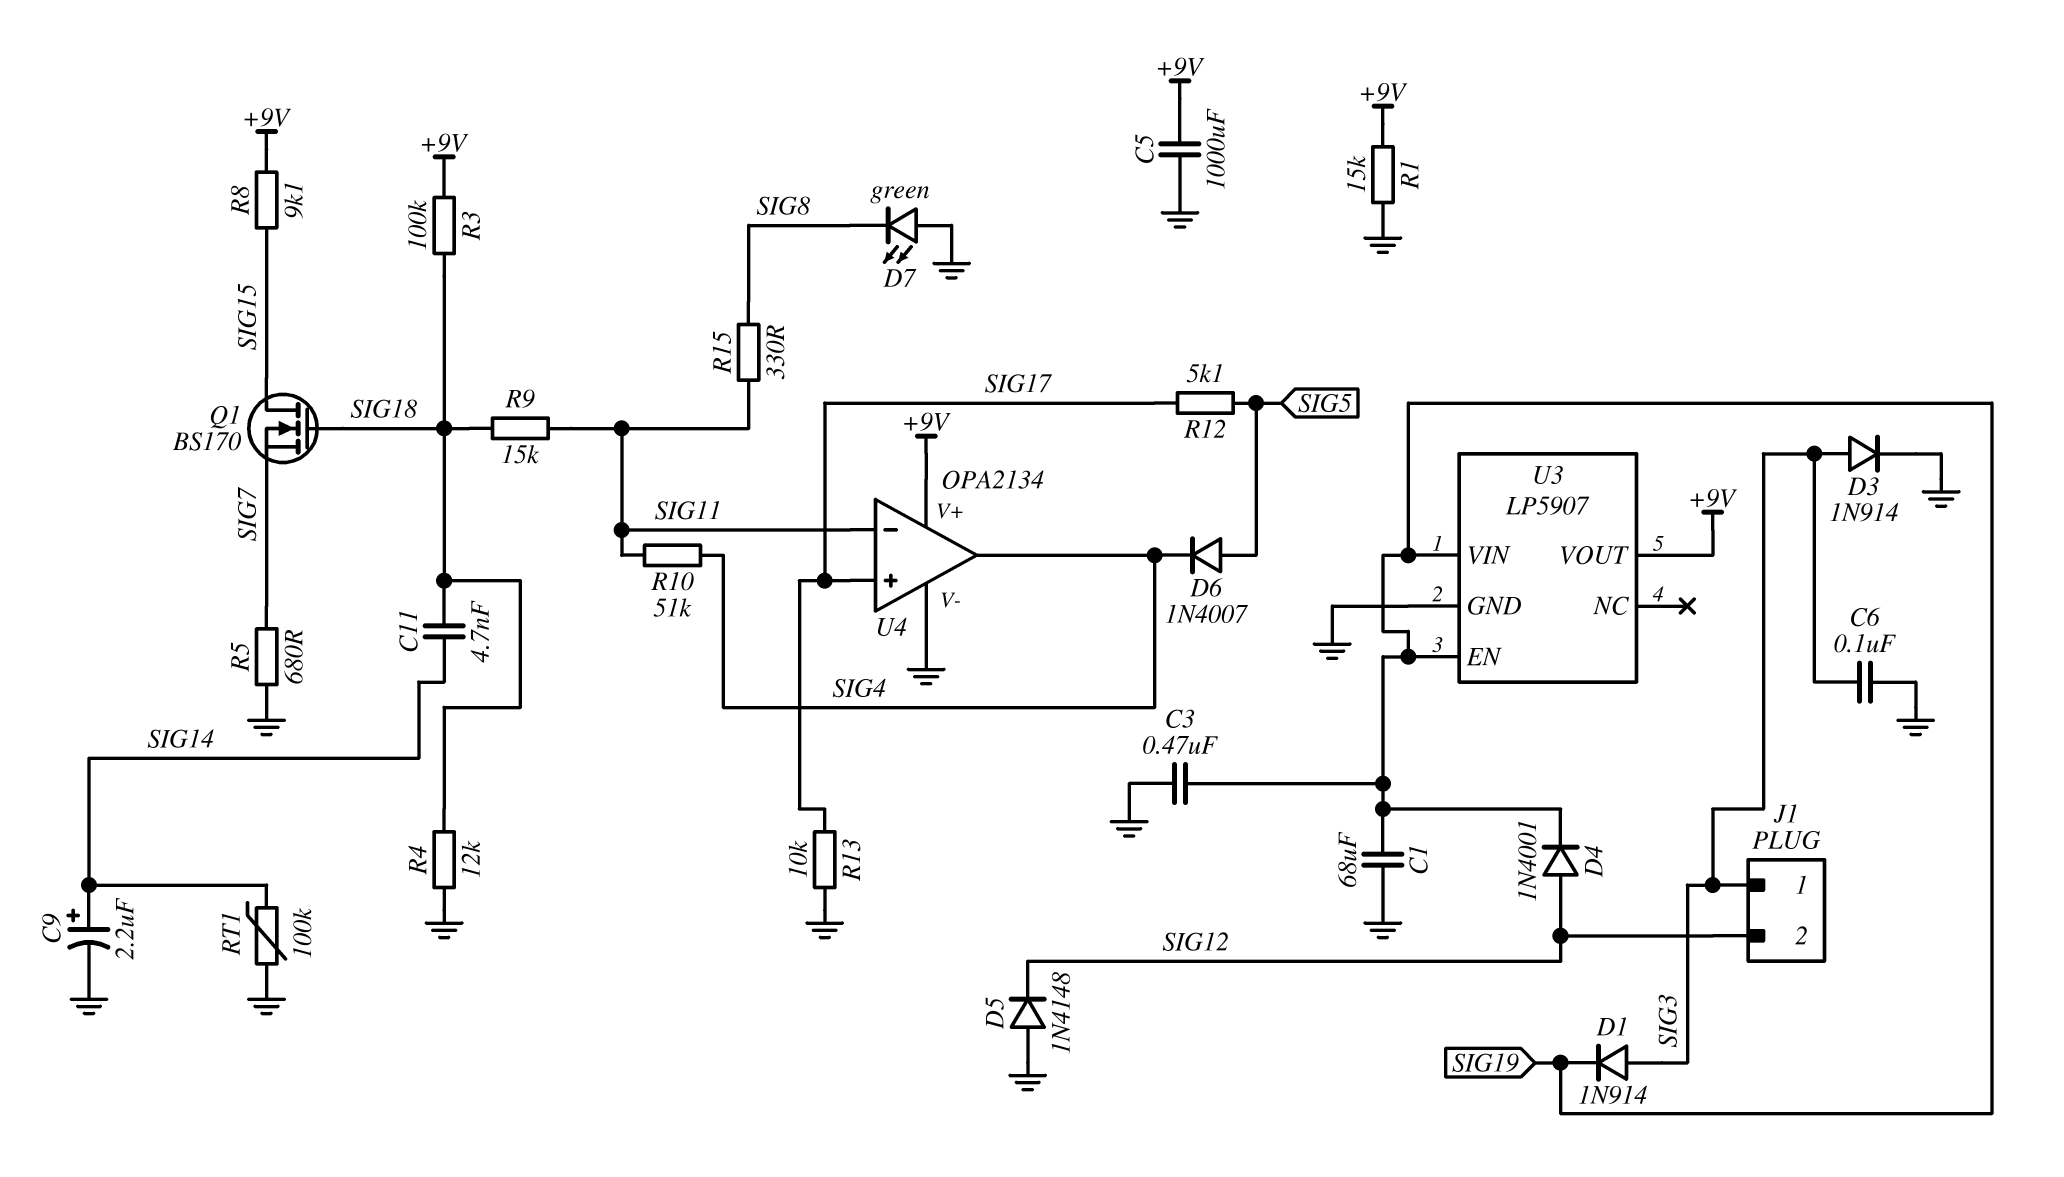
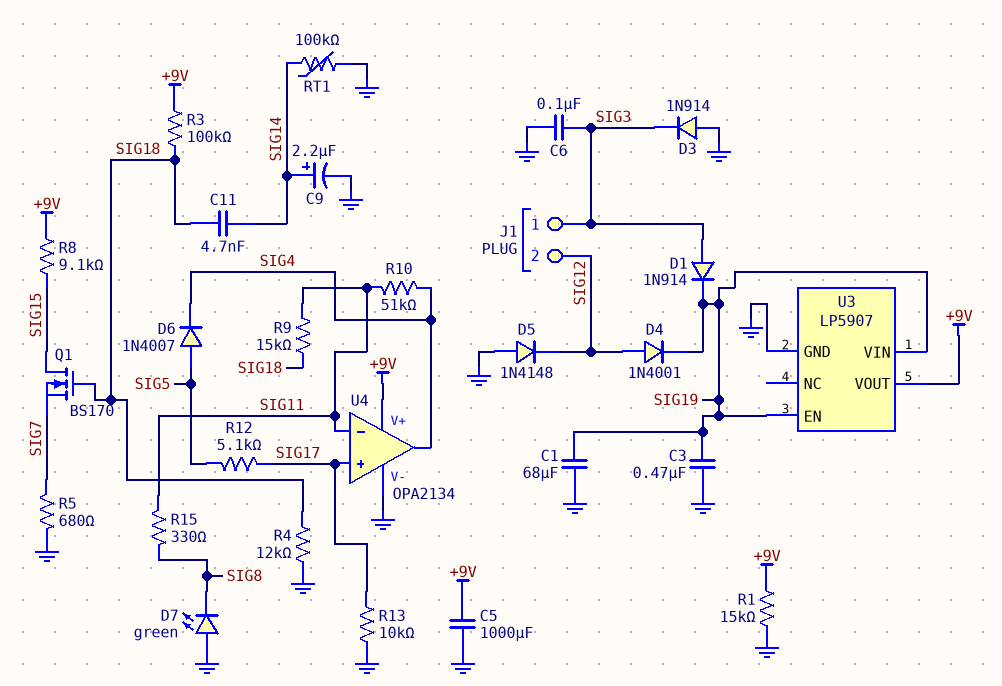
D3: diode 1N914 (A SIG3, K GND) -> diode 1N914 (A GND, K SIG3)

